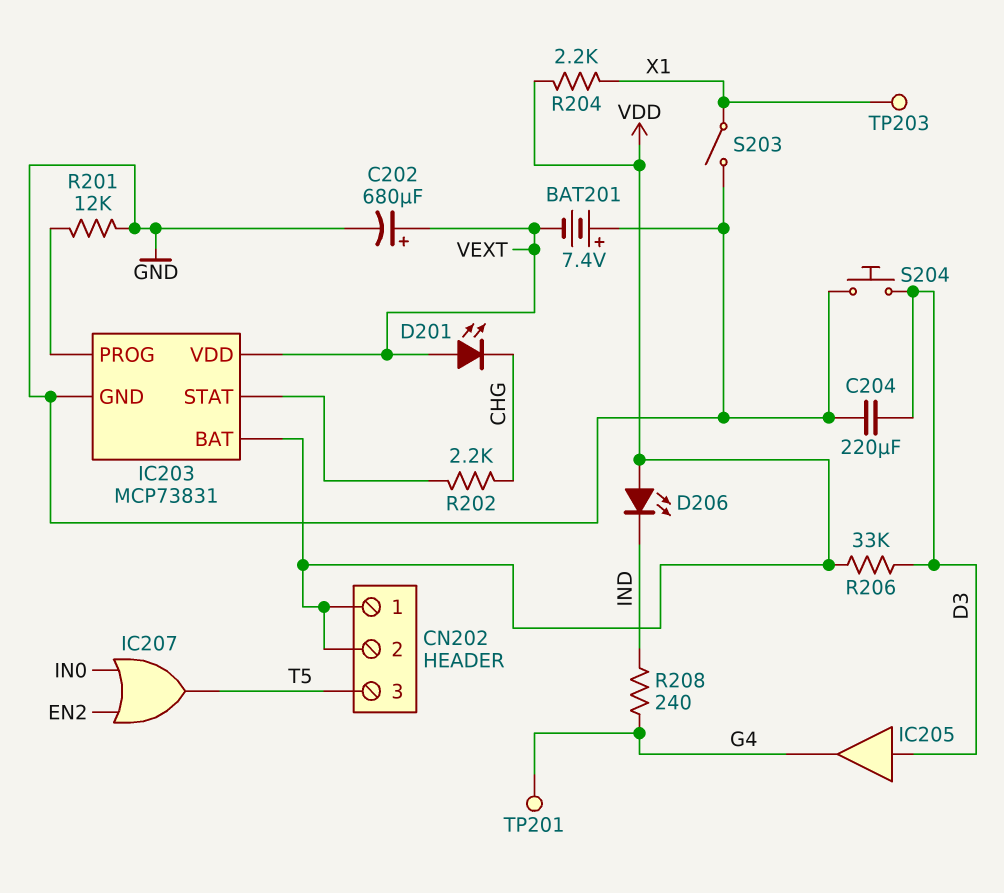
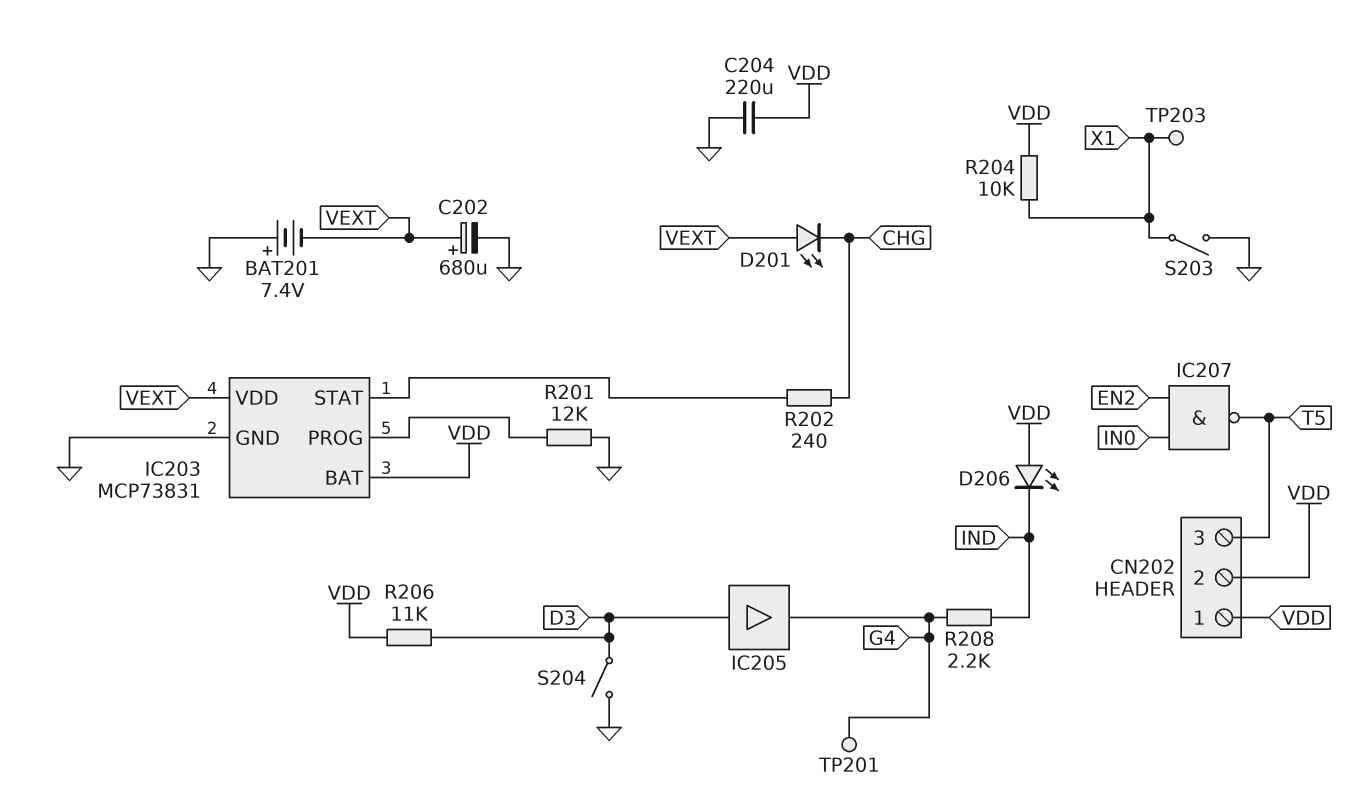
C204: 220uF (D3, GND) -> 220uF (GND, VDD)
IC207: OR (in EN2, in IN0, out T5) -> NAND (in EN2, in IN0, out T5)
R202: 2.2k (CHG, IC203/STAT) -> 240 (CHG, IC203/STAT)
R204: 2.2k (VDD, X1) -> 10k (VDD, X1)
R206: 33k (D3, VDD) -> 11k (D3, VDD)
R208: 240 (G4, IND) -> 2.2k (G4, IND)
S204: button (D3, GND) -> switch (D3, GND)

